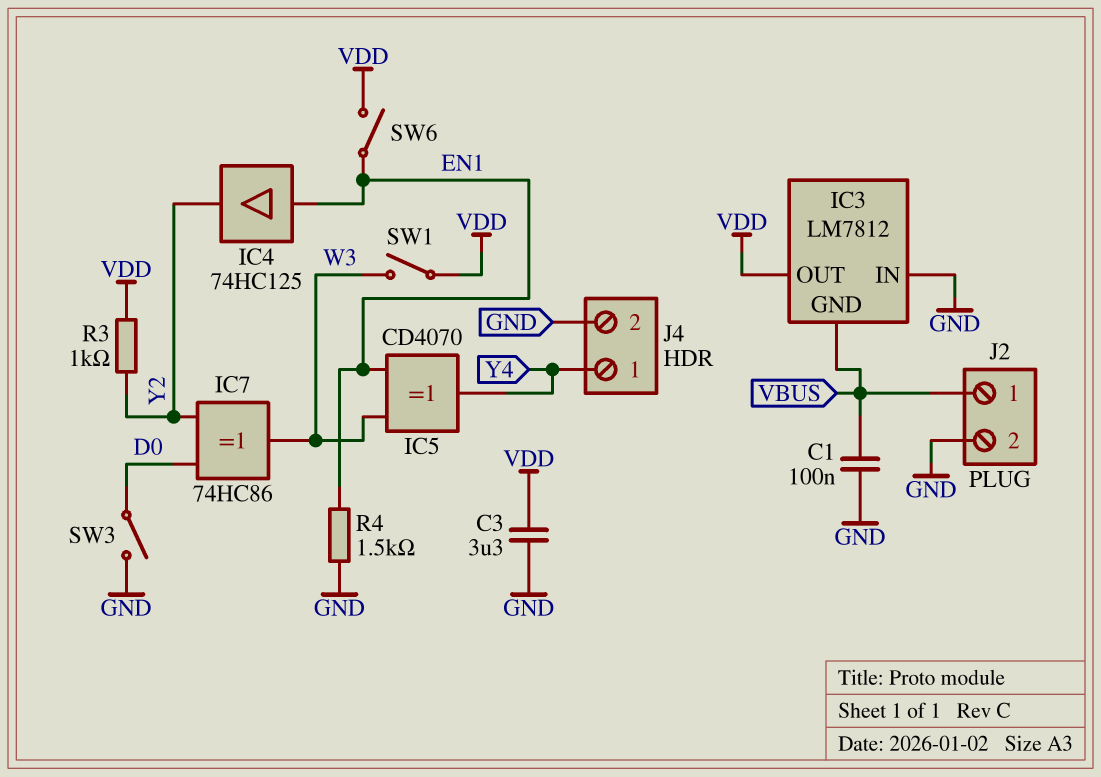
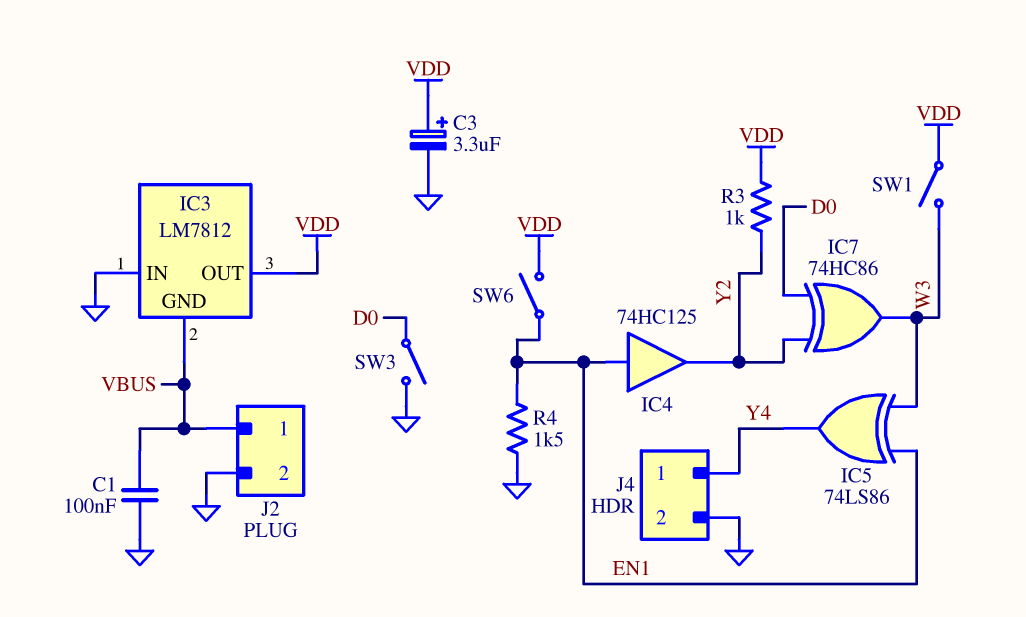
C3: 3.3uF (GND, VDD) -> 3.3uF (plus VDD, minus GND)
IC5: XOR CD4070 (in EN1, in W3, out Y4) -> XOR 74LS86 (in EN1, in W3, out Y4)

